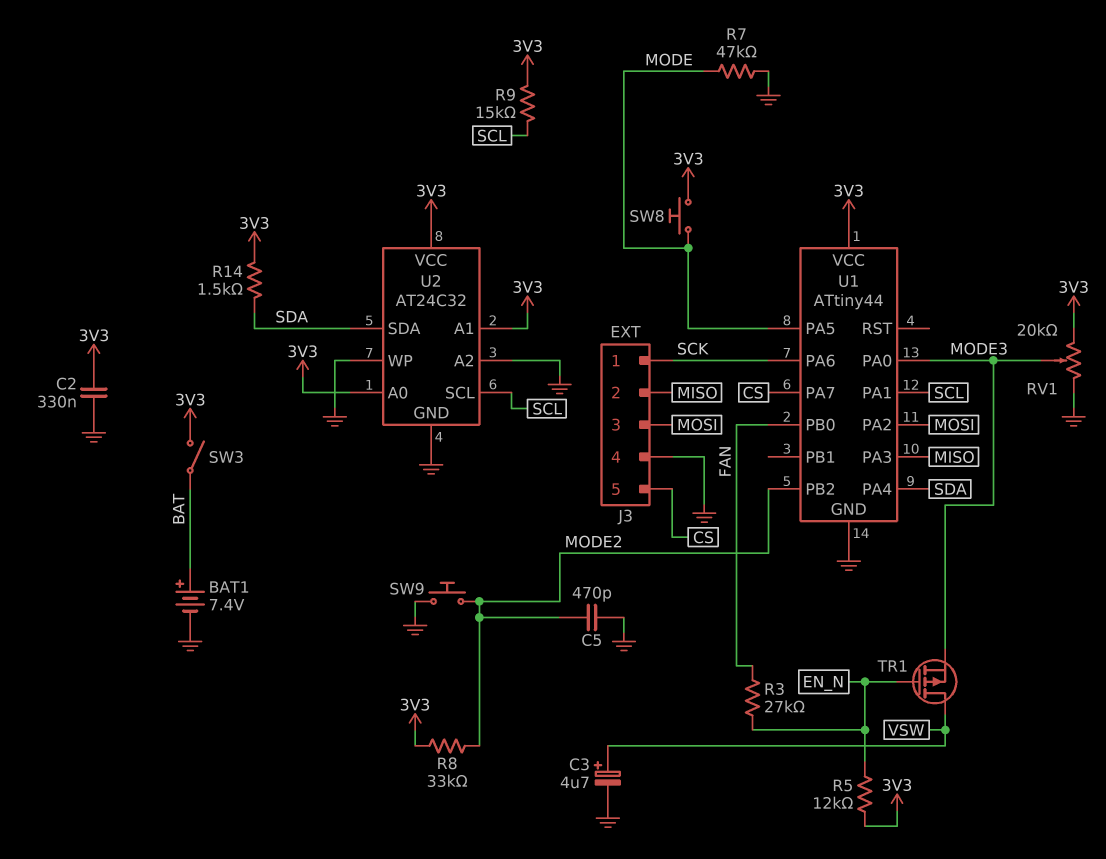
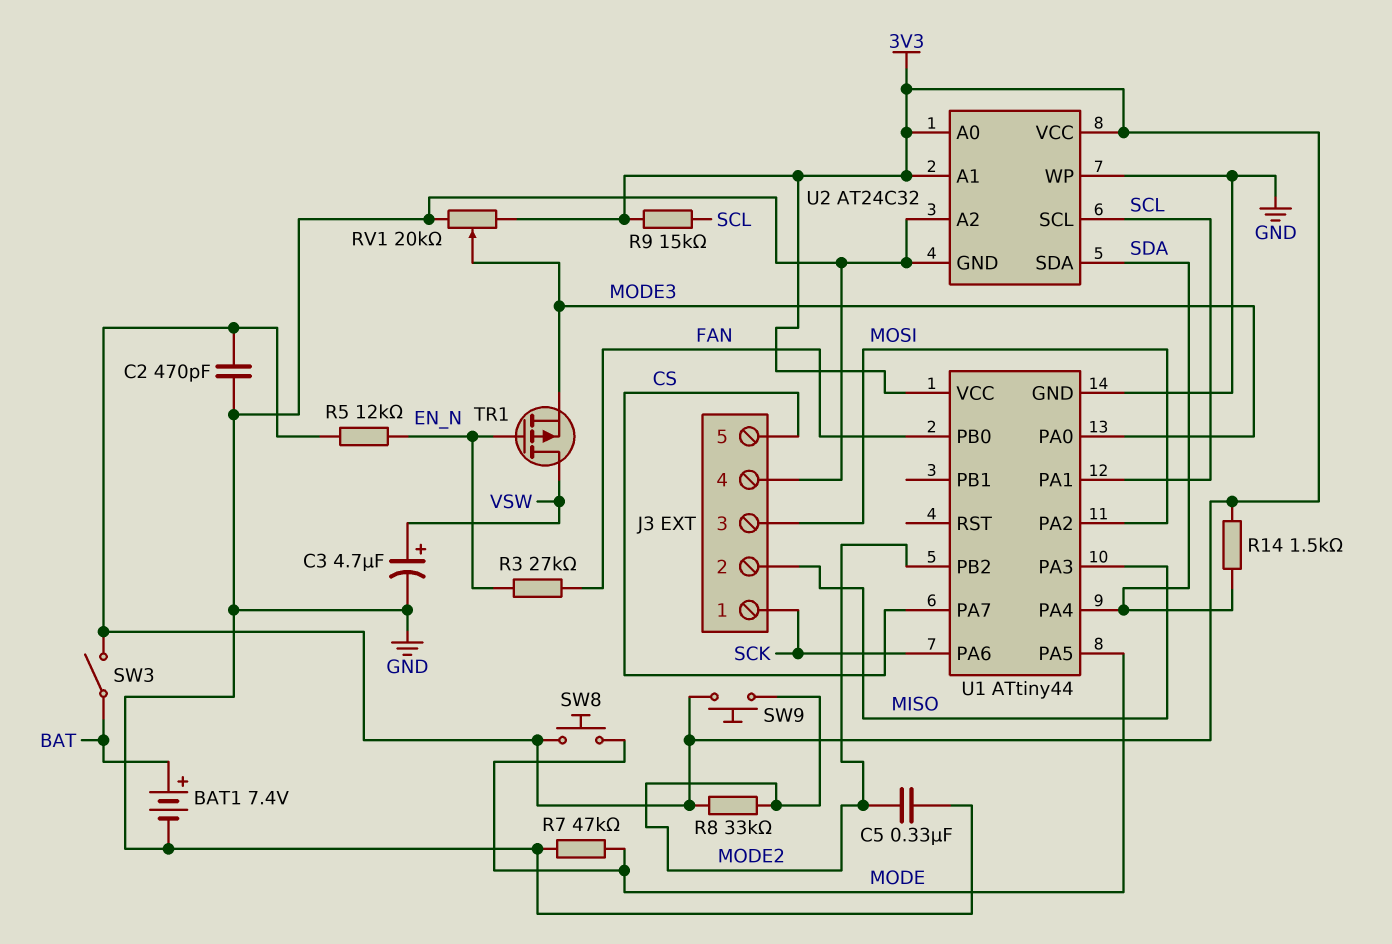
C2: 330nF (3V3, GND) -> 470pF (3V3, GND)
C5: 470pF (GND, MODE2) -> 330nF (GND, MODE2)
SW9: button (GND, MODE2) -> button (3V3, MODE2)

